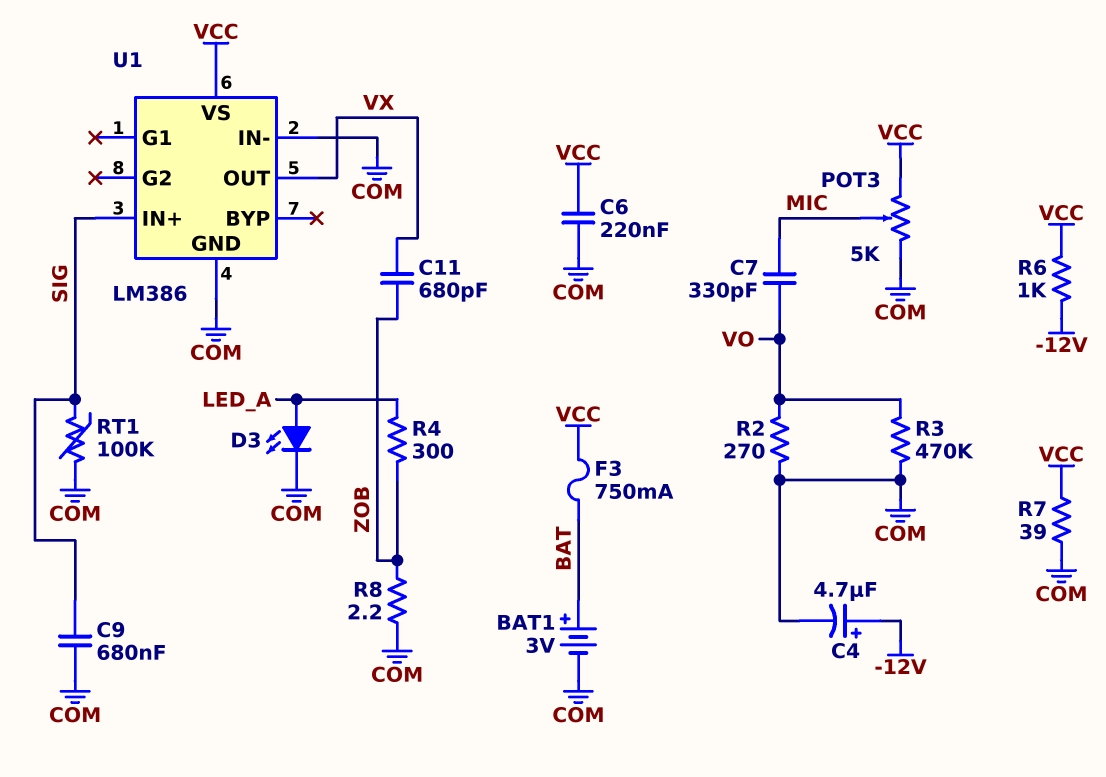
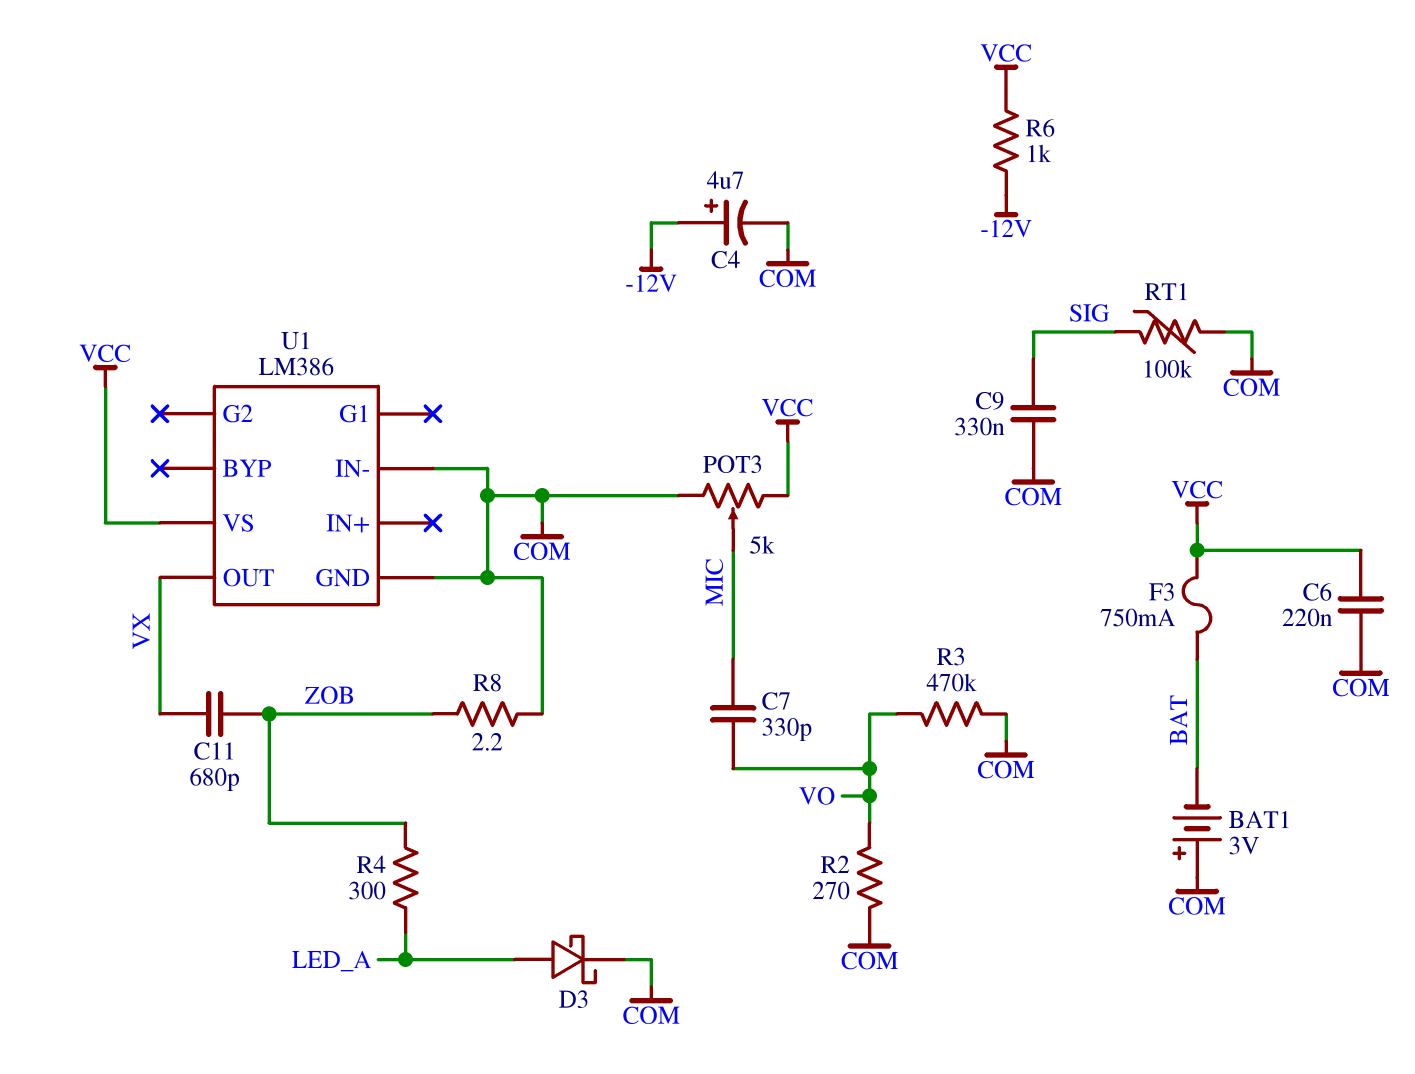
BAT1: 3V (plus BAT, minus COM) -> 3V (plus COM, minus BAT)
C9: 680nF (COM, SIG) -> 330nF (COM, SIG)
D3: LED (A LED_A, K COM) -> schottky (A LED_A, K COM)
R7: 39 (COM, VCC) -> none
U1 pin IN+: SIG -> none

